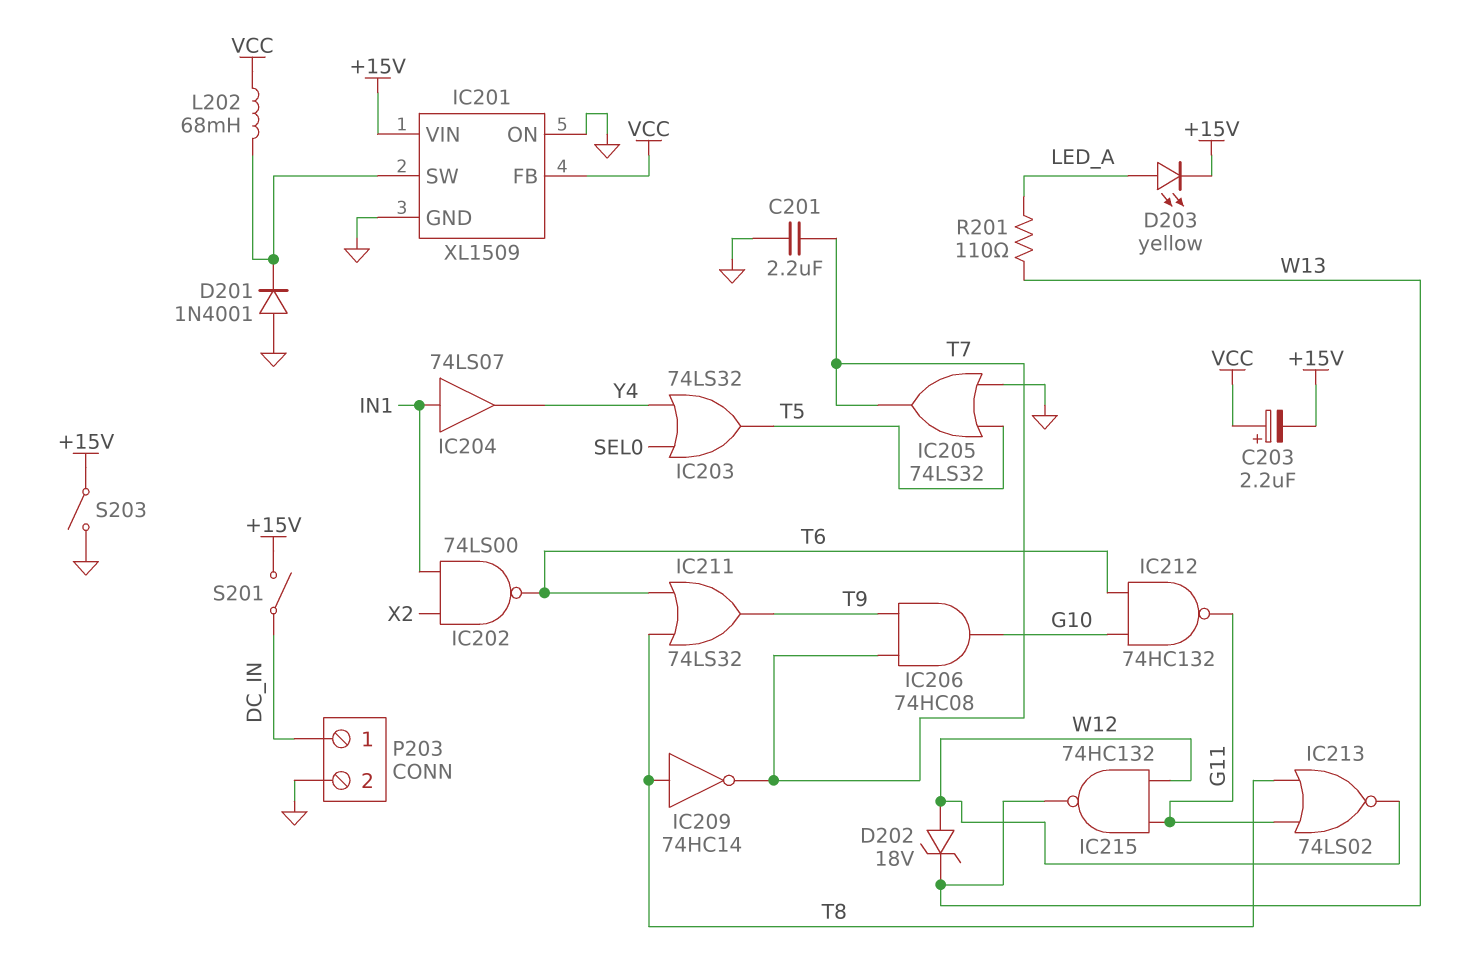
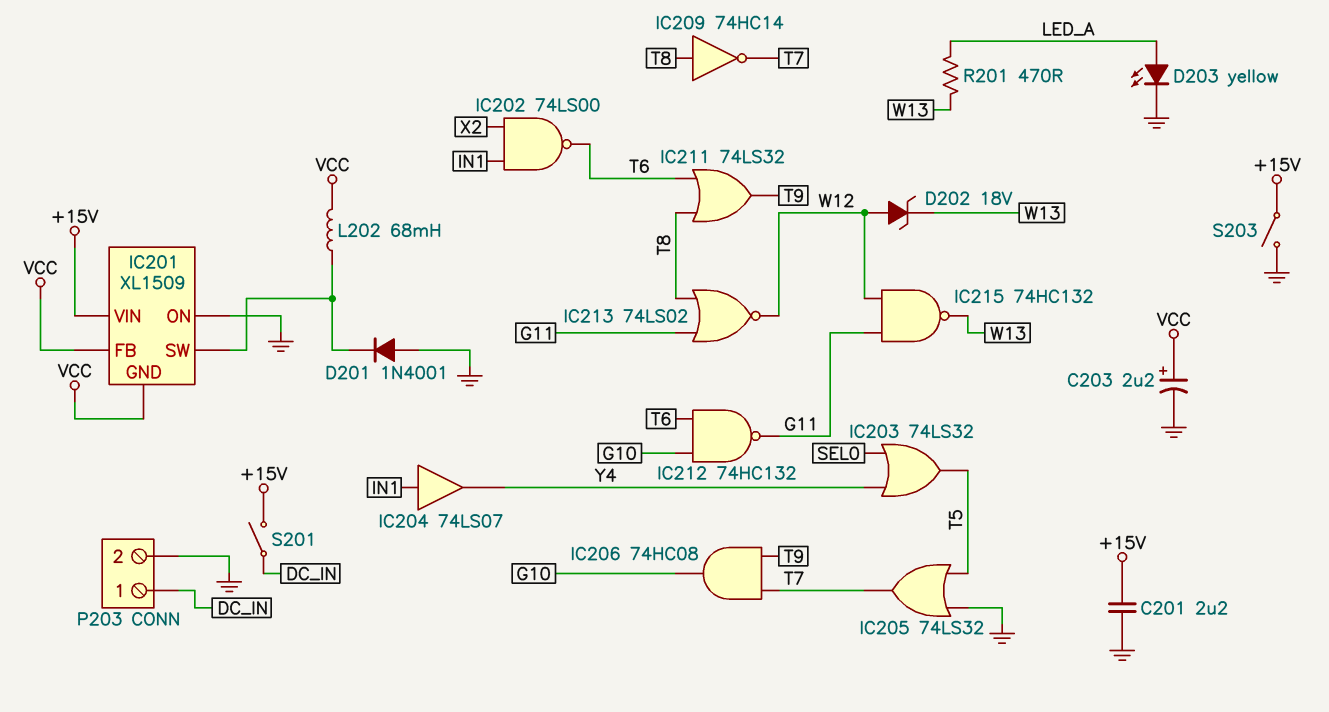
C201: 2.2uF (GND, T7) -> 2.2uF (+15V, GND)
C203: 2.2uF (plus VCC, minus +15V) -> 2.2uF (plus VCC, minus GND)
D203: LED yellow (A LED_A, K +15V) -> LED yellow (A LED_A, K GND)
IC201 pin GND: GND -> VCC
R201: 110 (LED_A, W13) -> 470 (LED_A, W13)

